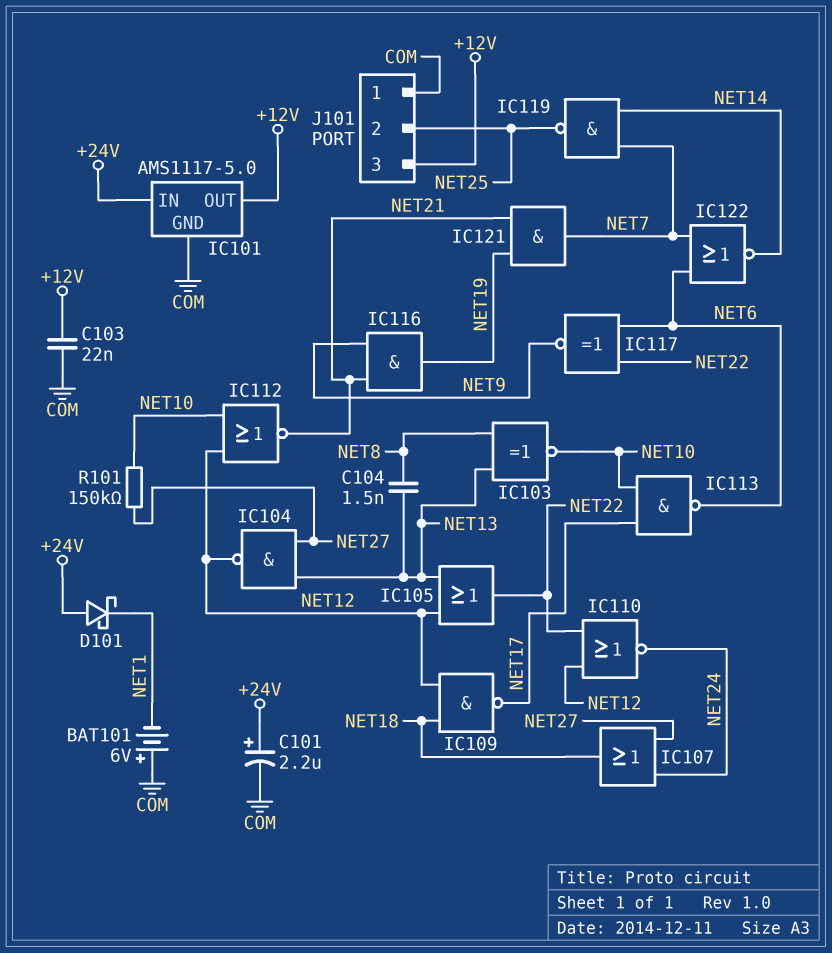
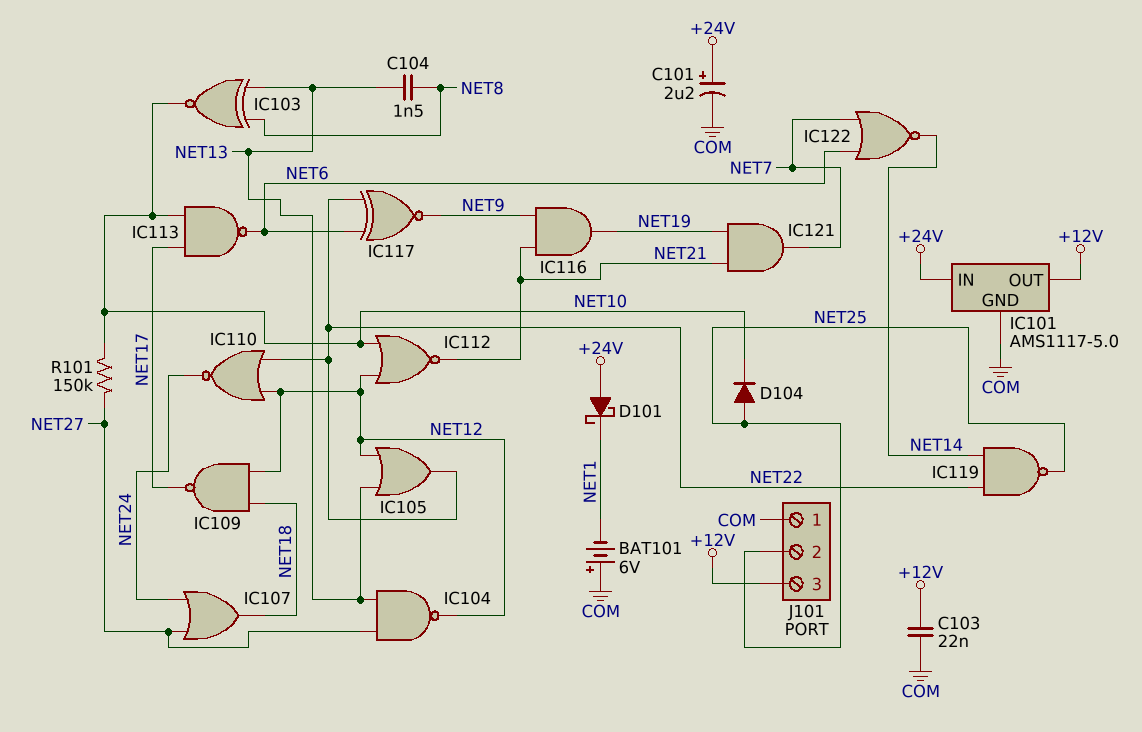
D104: none -> diode (A NET25, K NET10)
IC119: NAND (in NET7, in NET14, out NET25) -> NAND (in NET14, in NET22, out NET25)

